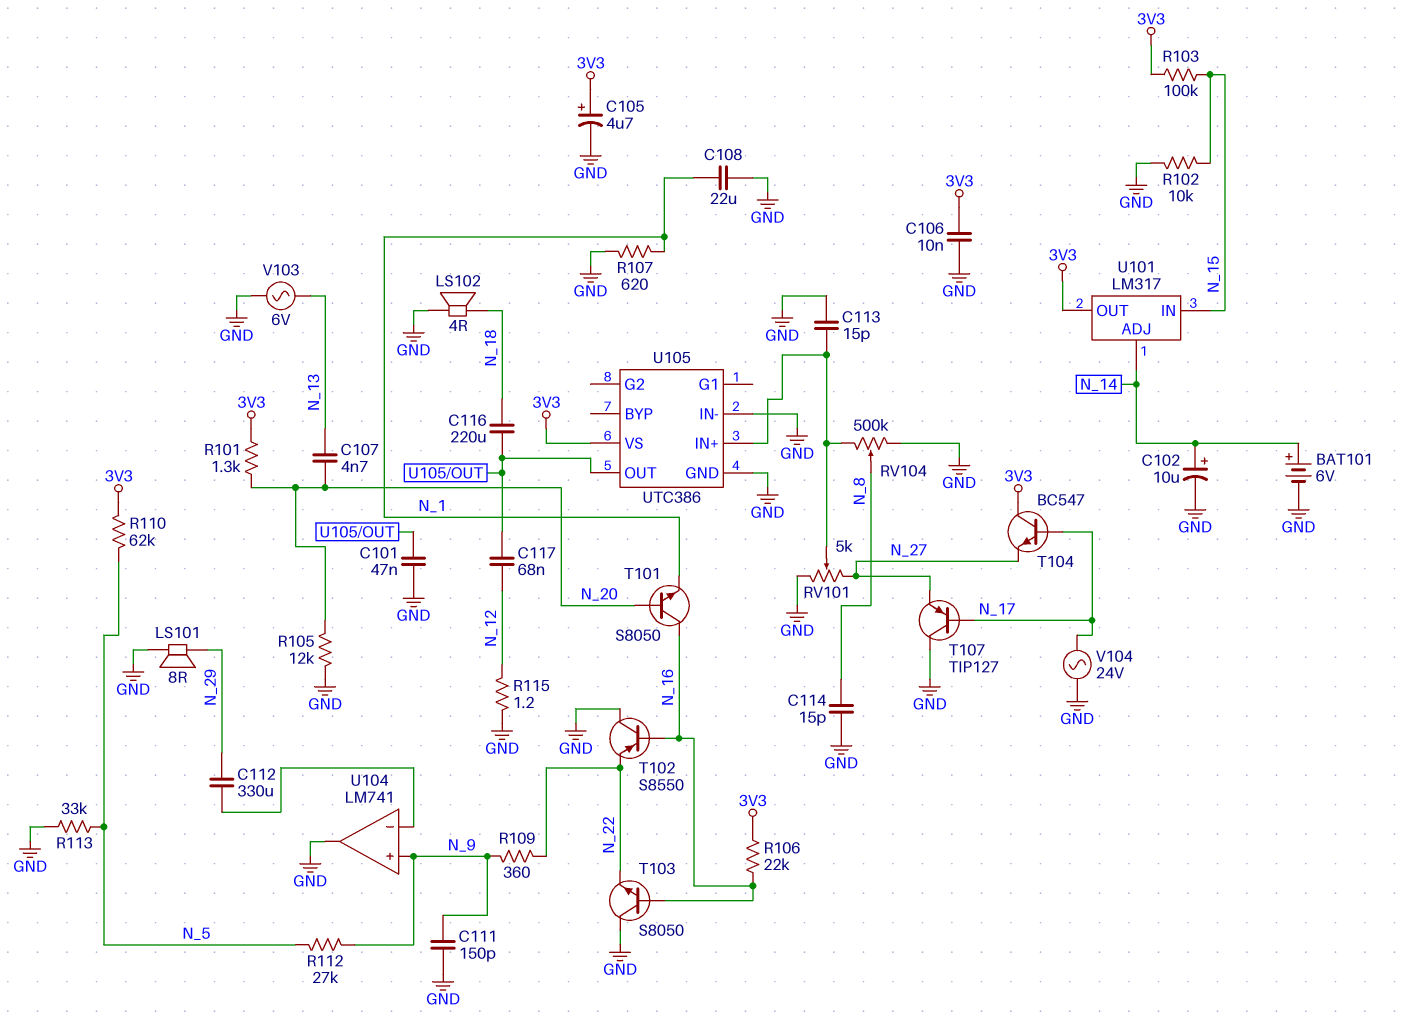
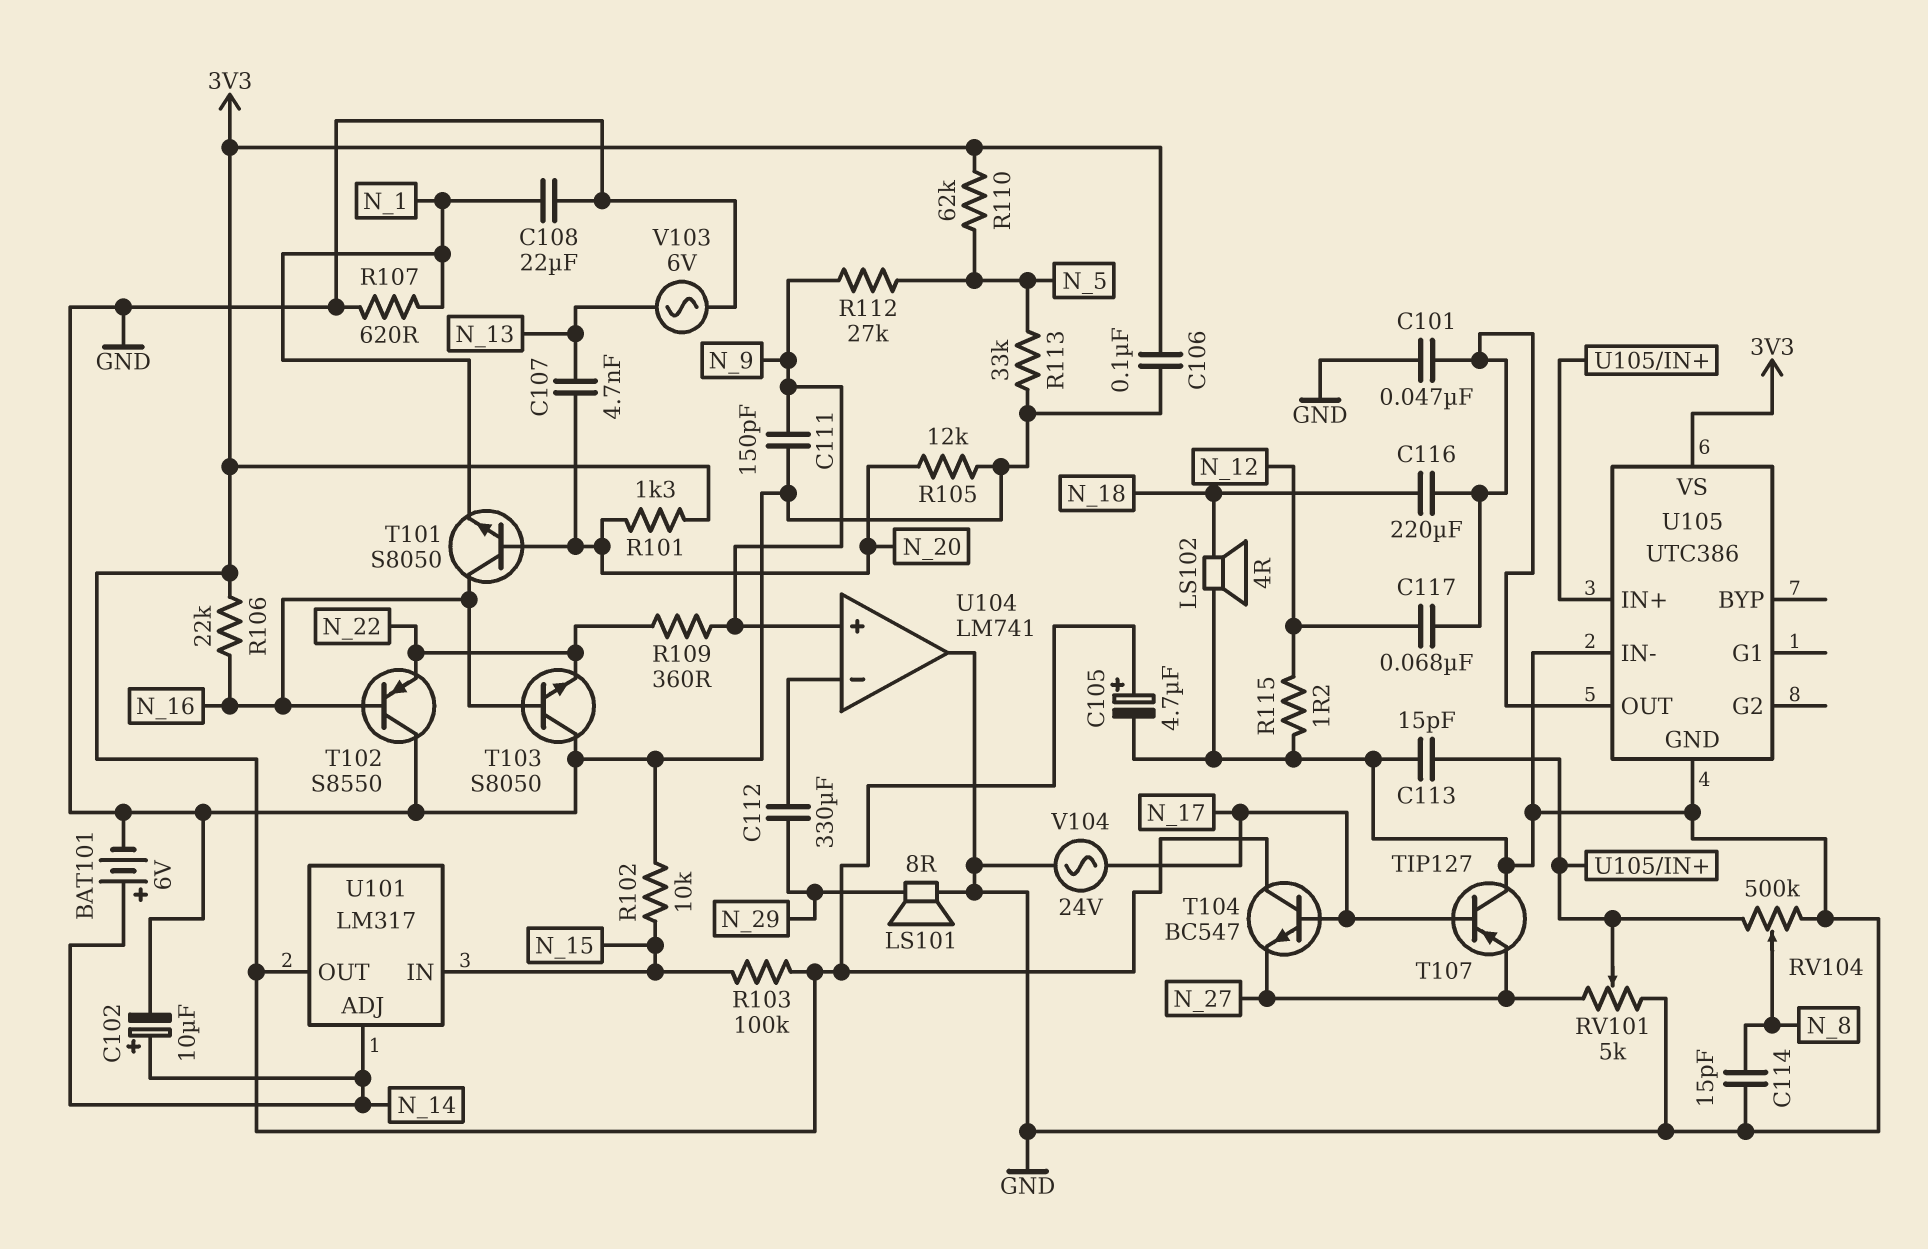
C106: 10nF (3V3, GND) -> 100nF (3V3, GND)

